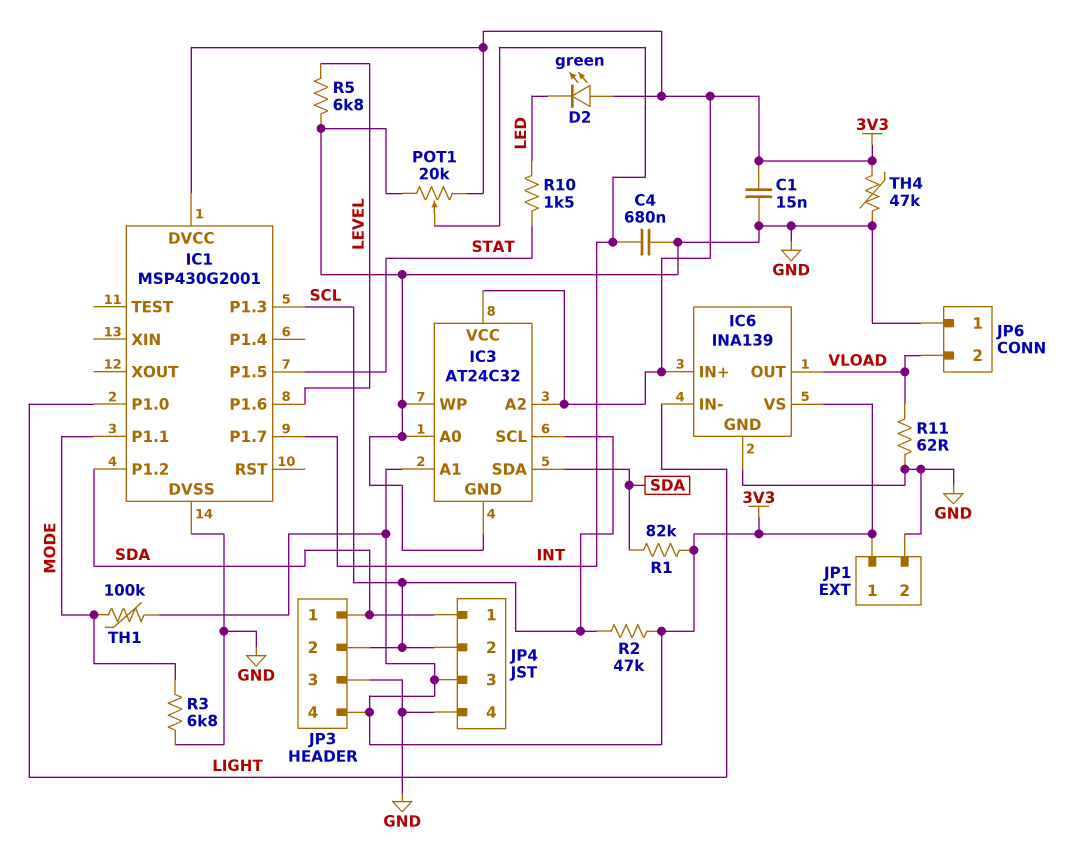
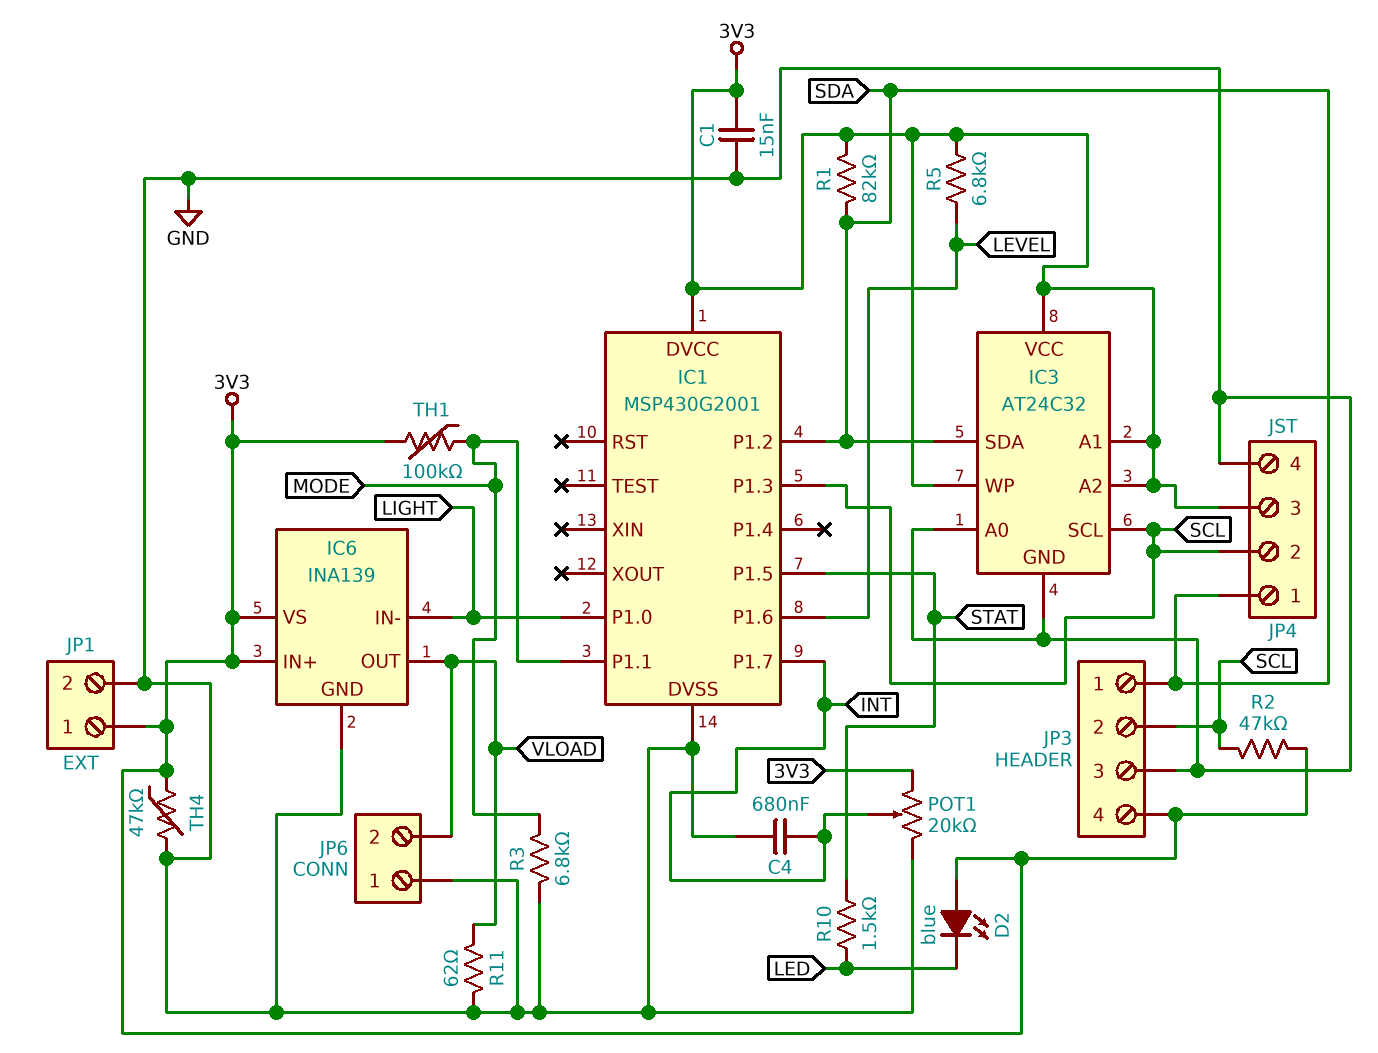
D2: LED green (A 3V3, K LED) -> LED blue (A 3V3, K LED)
IC3 pin WP: GND -> 3V3
R5: 6.8k (GND, LEVEL) -> 6.8k (3V3, LEVEL)

